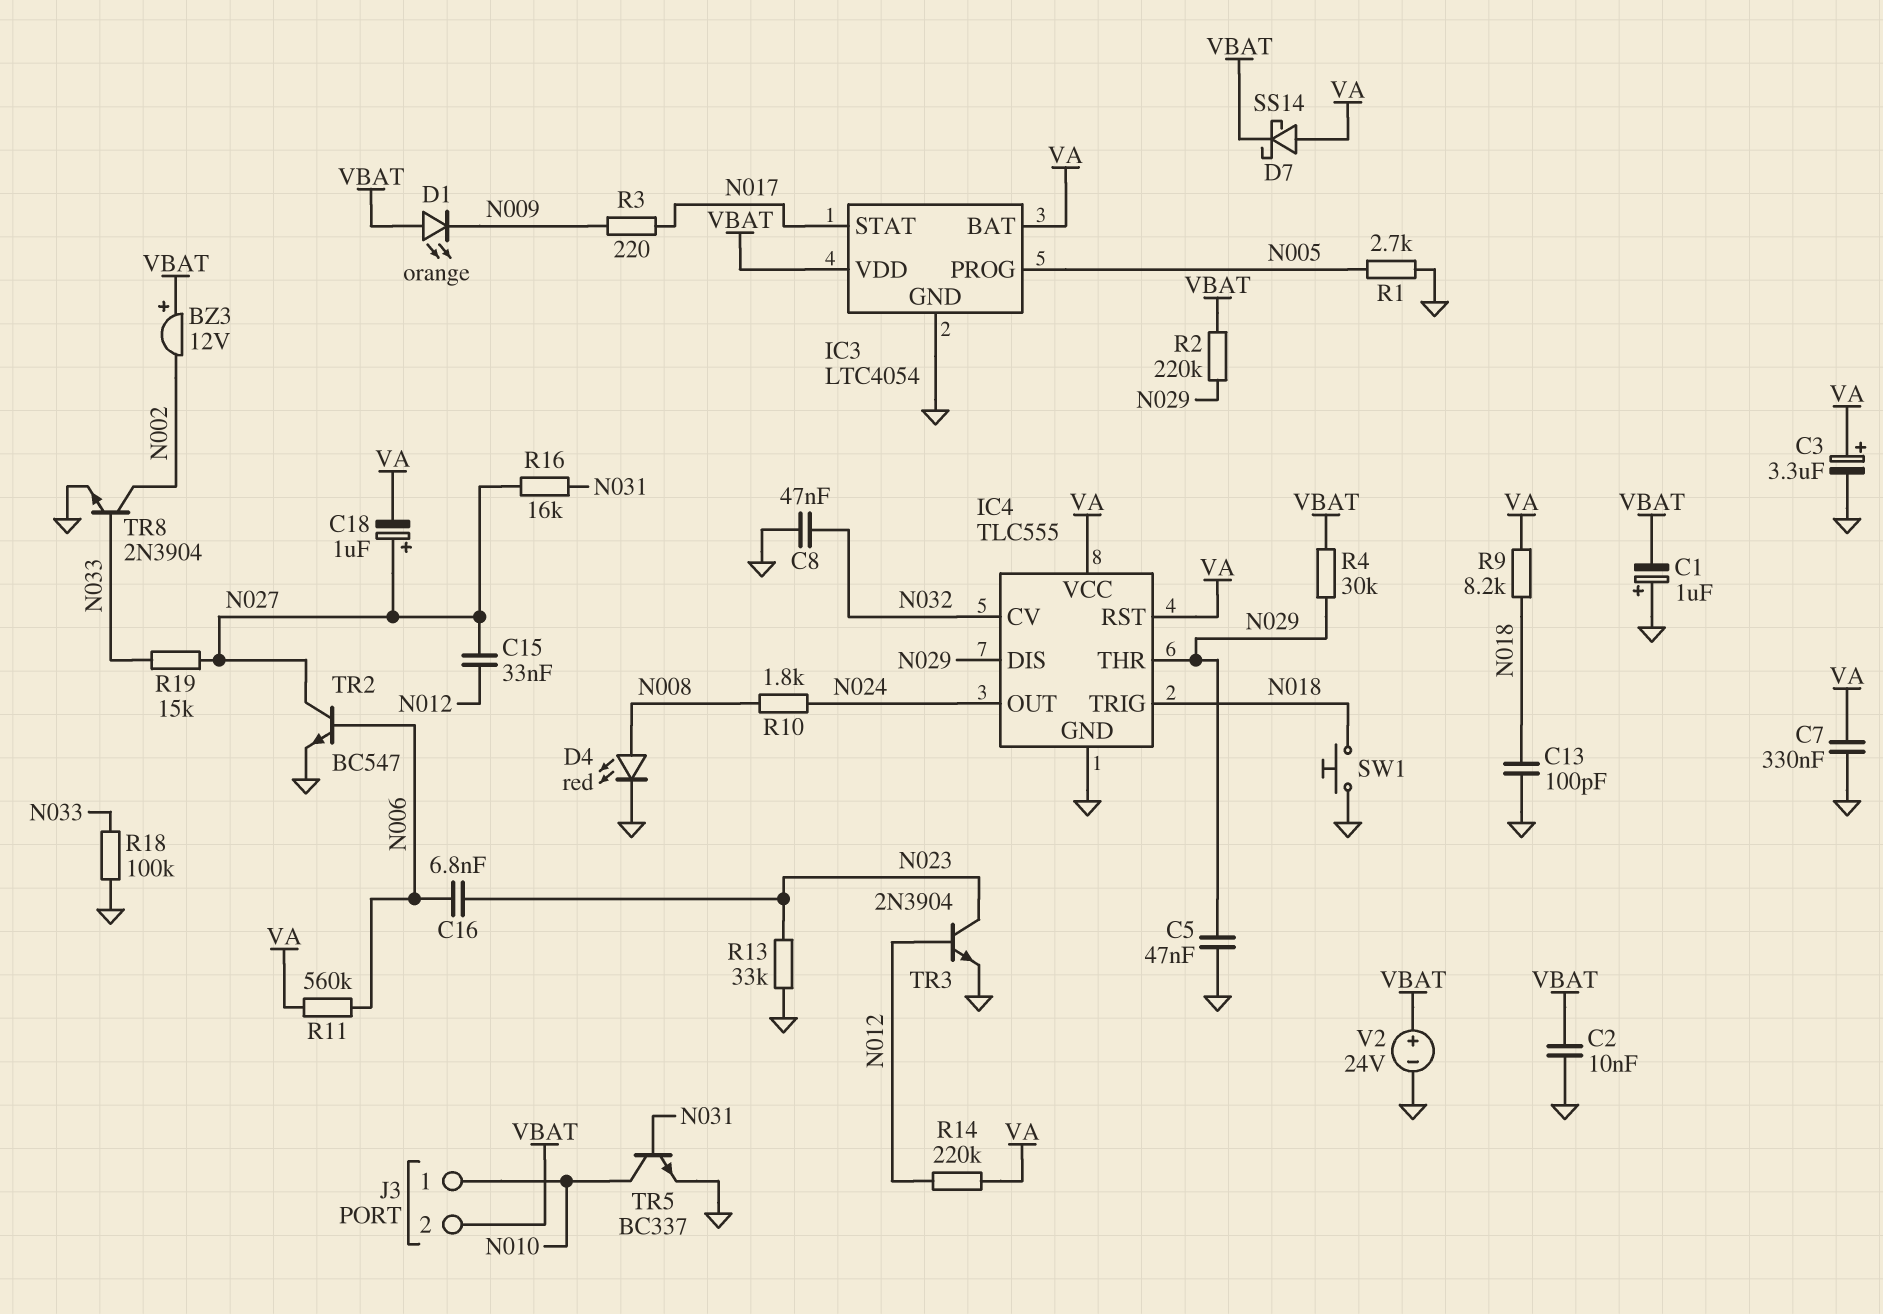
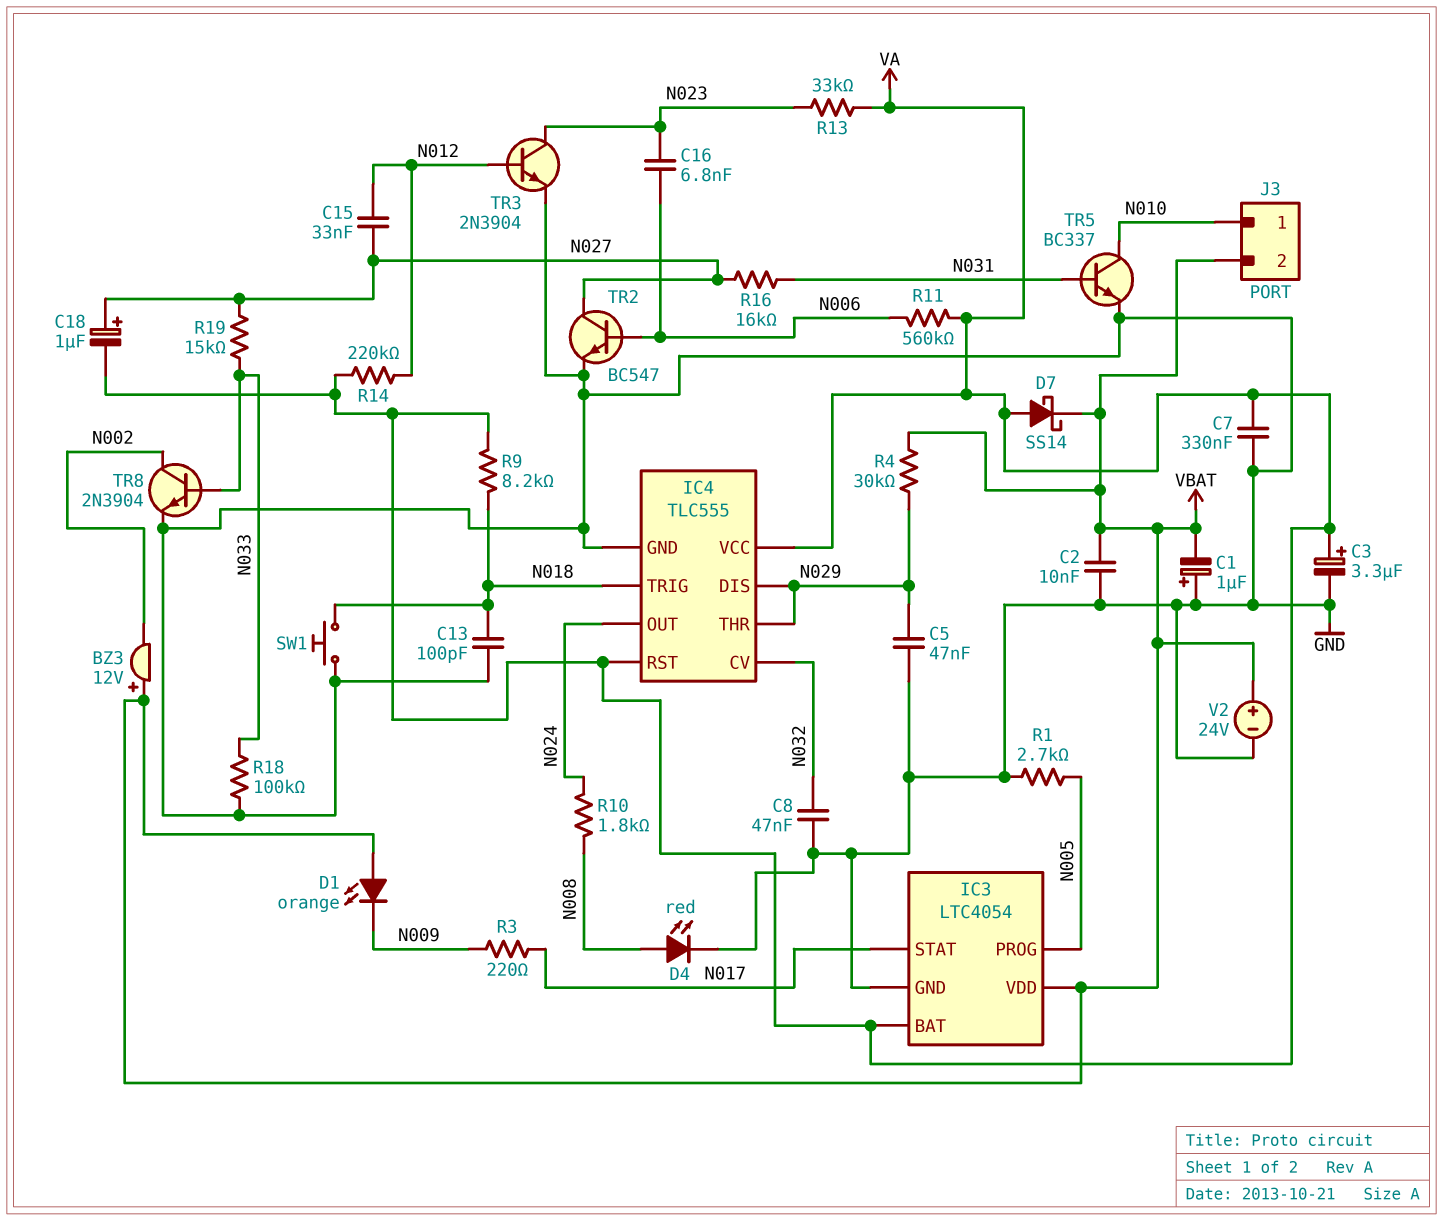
R2: 220k (N029, VBAT) -> none
R13: 33k (GND, N023) -> 33k (N023, VA)

